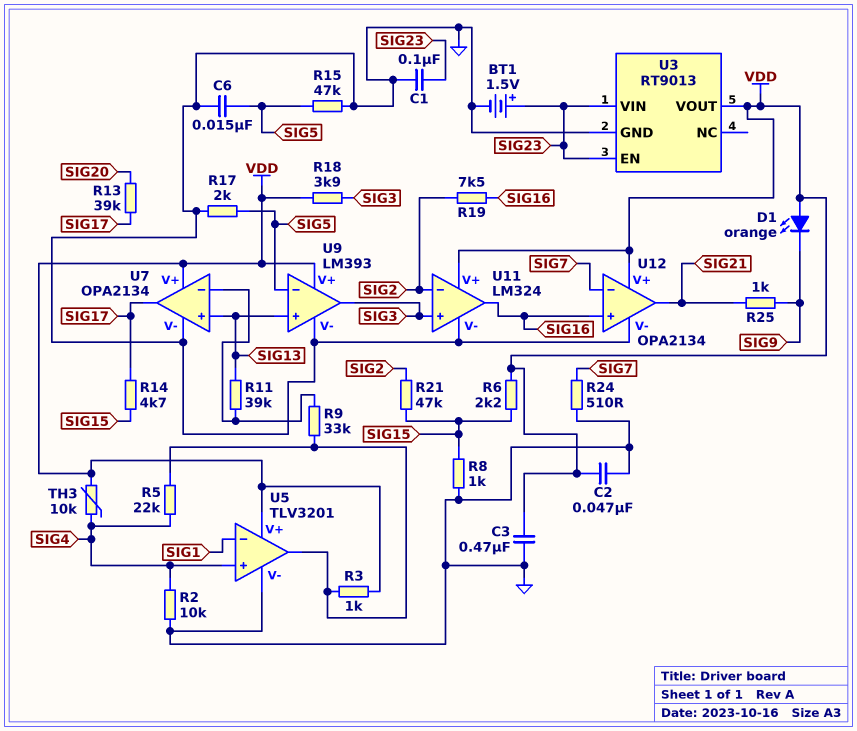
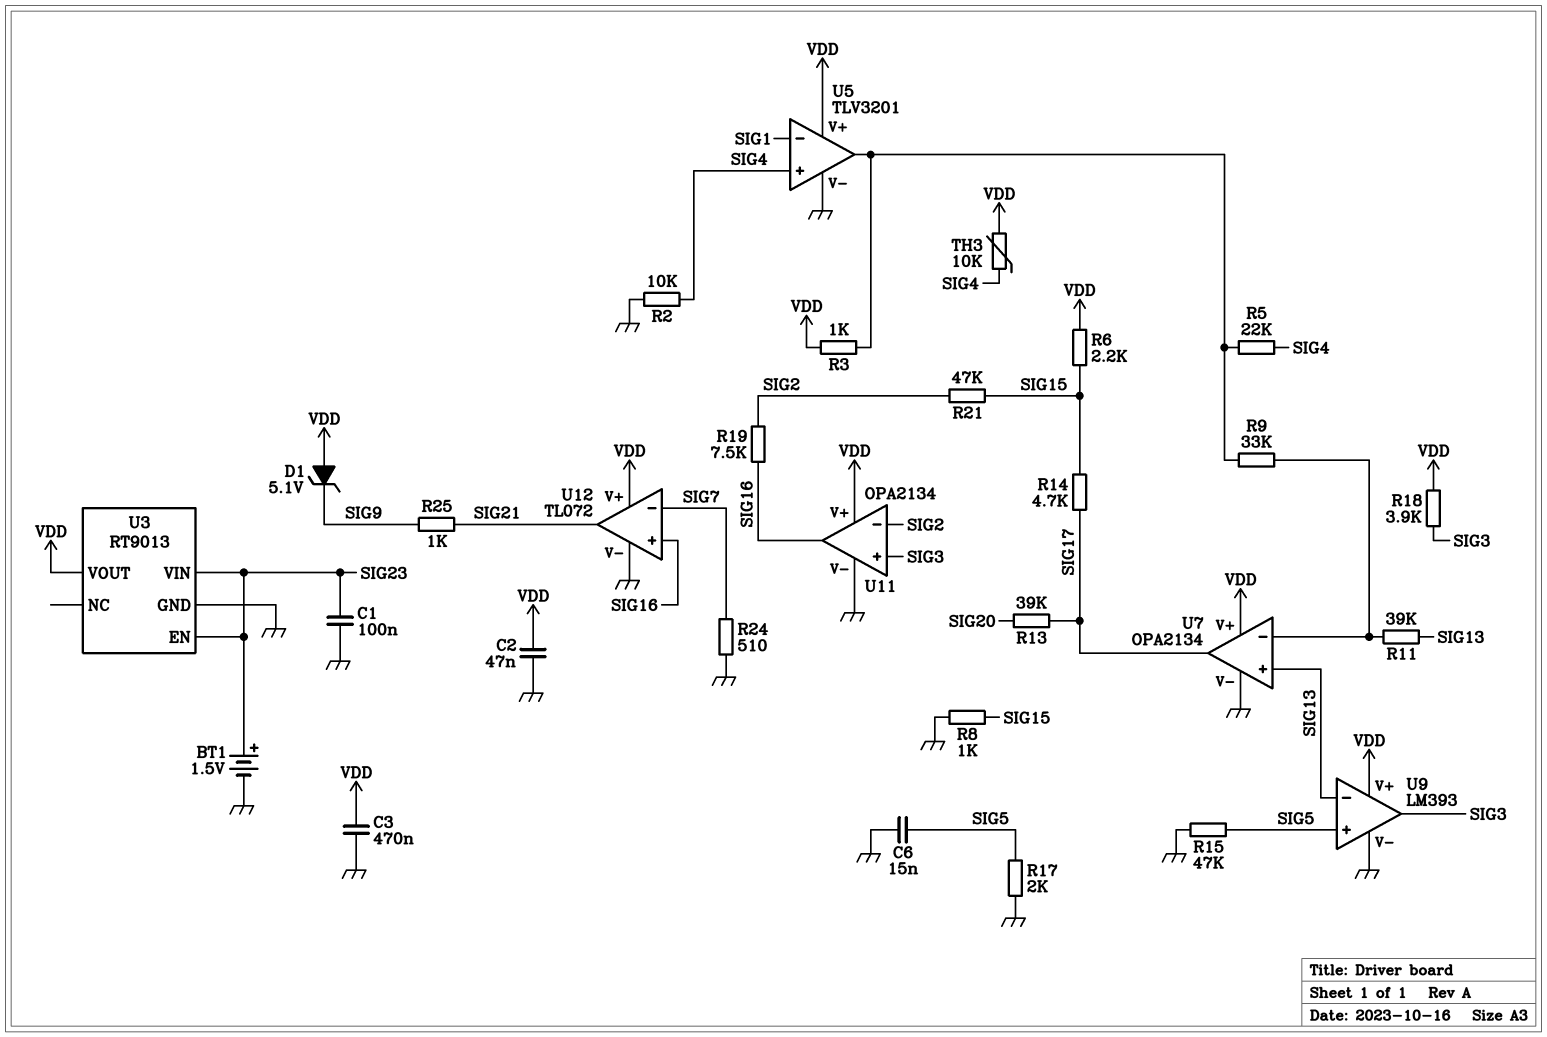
D1: LED orange (A VDD, K SIG9) -> zener 5.1V (A VDD, K SIG9)
U9 pin in+: SIG13 -> SIG5
U9 pin in-: SIG5 -> SIG13
U11: LM324 -> OPA2134
U12: OPA2134 -> TL072

